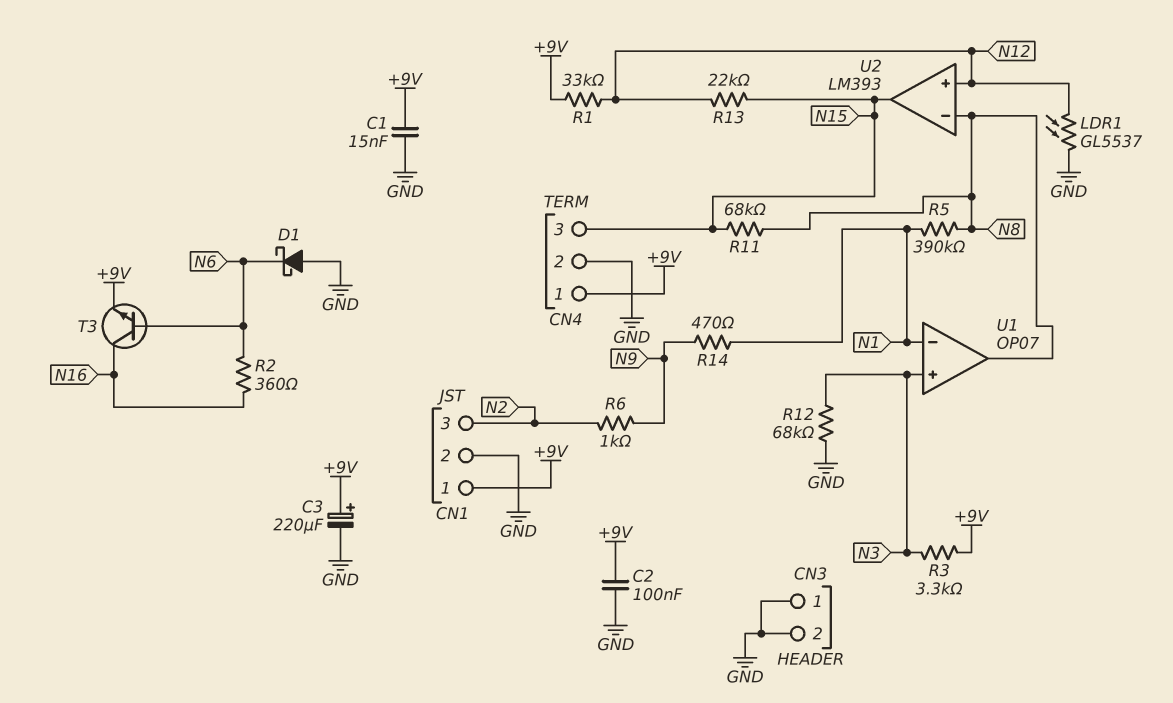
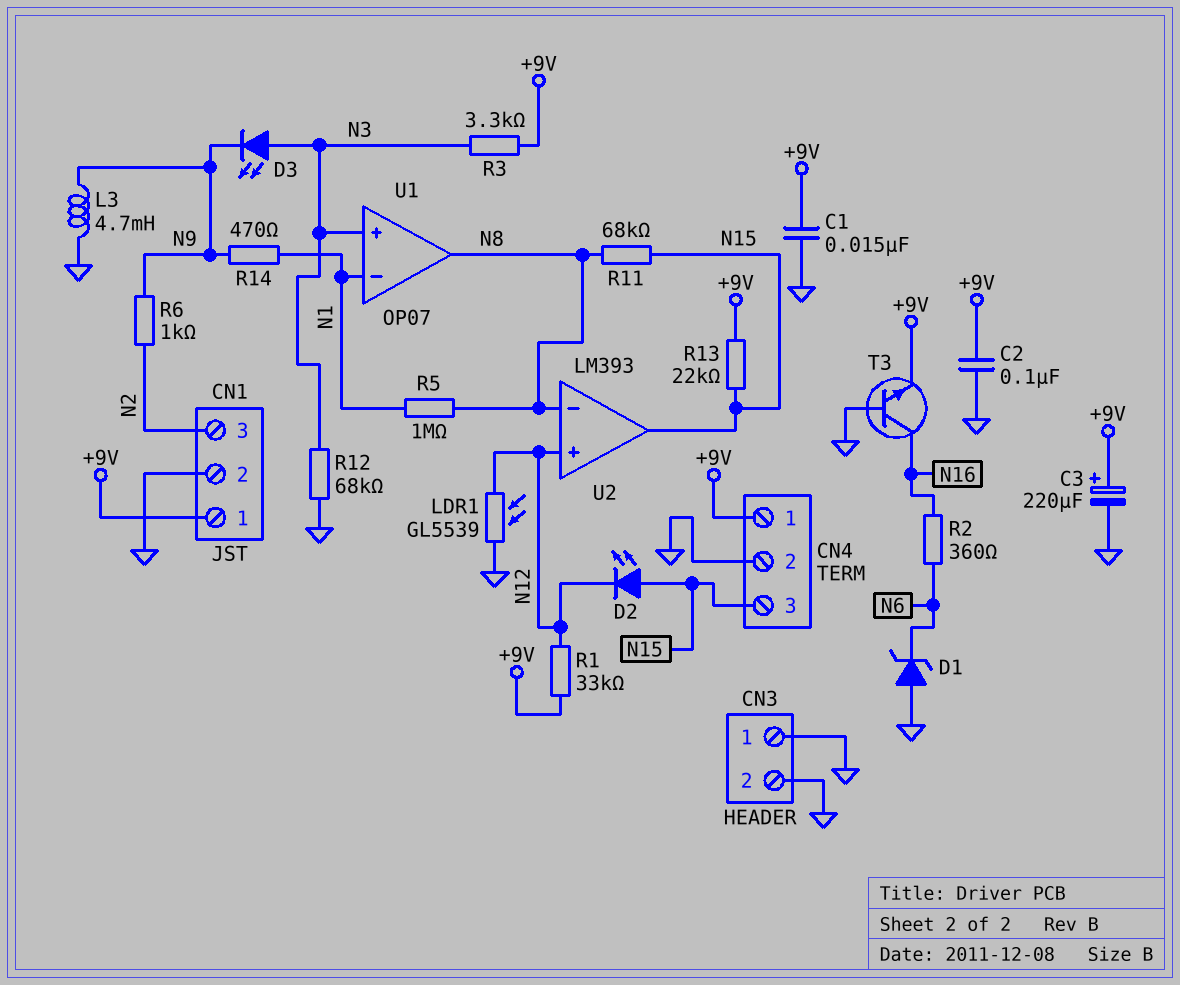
D1: schottky (A GND, K N6) -> zener (A GND, K N6)
D2: none -> LED (A N15, K N12)
D3: none -> LED (A N3, K N9)
L3: none -> 4.7mH (GND, N9)
LDR1: GL5537 (GND, N12) -> GL5539 (GND, N12)
R5: 390k (N1, N8) -> 1M (N1, N8)
R13: 22k (N12, N15) -> 22k (+9V, N15)
T3: NPN (B N6, C N16, E +9V) -> NPN (B GND, C N16, E +9V)

